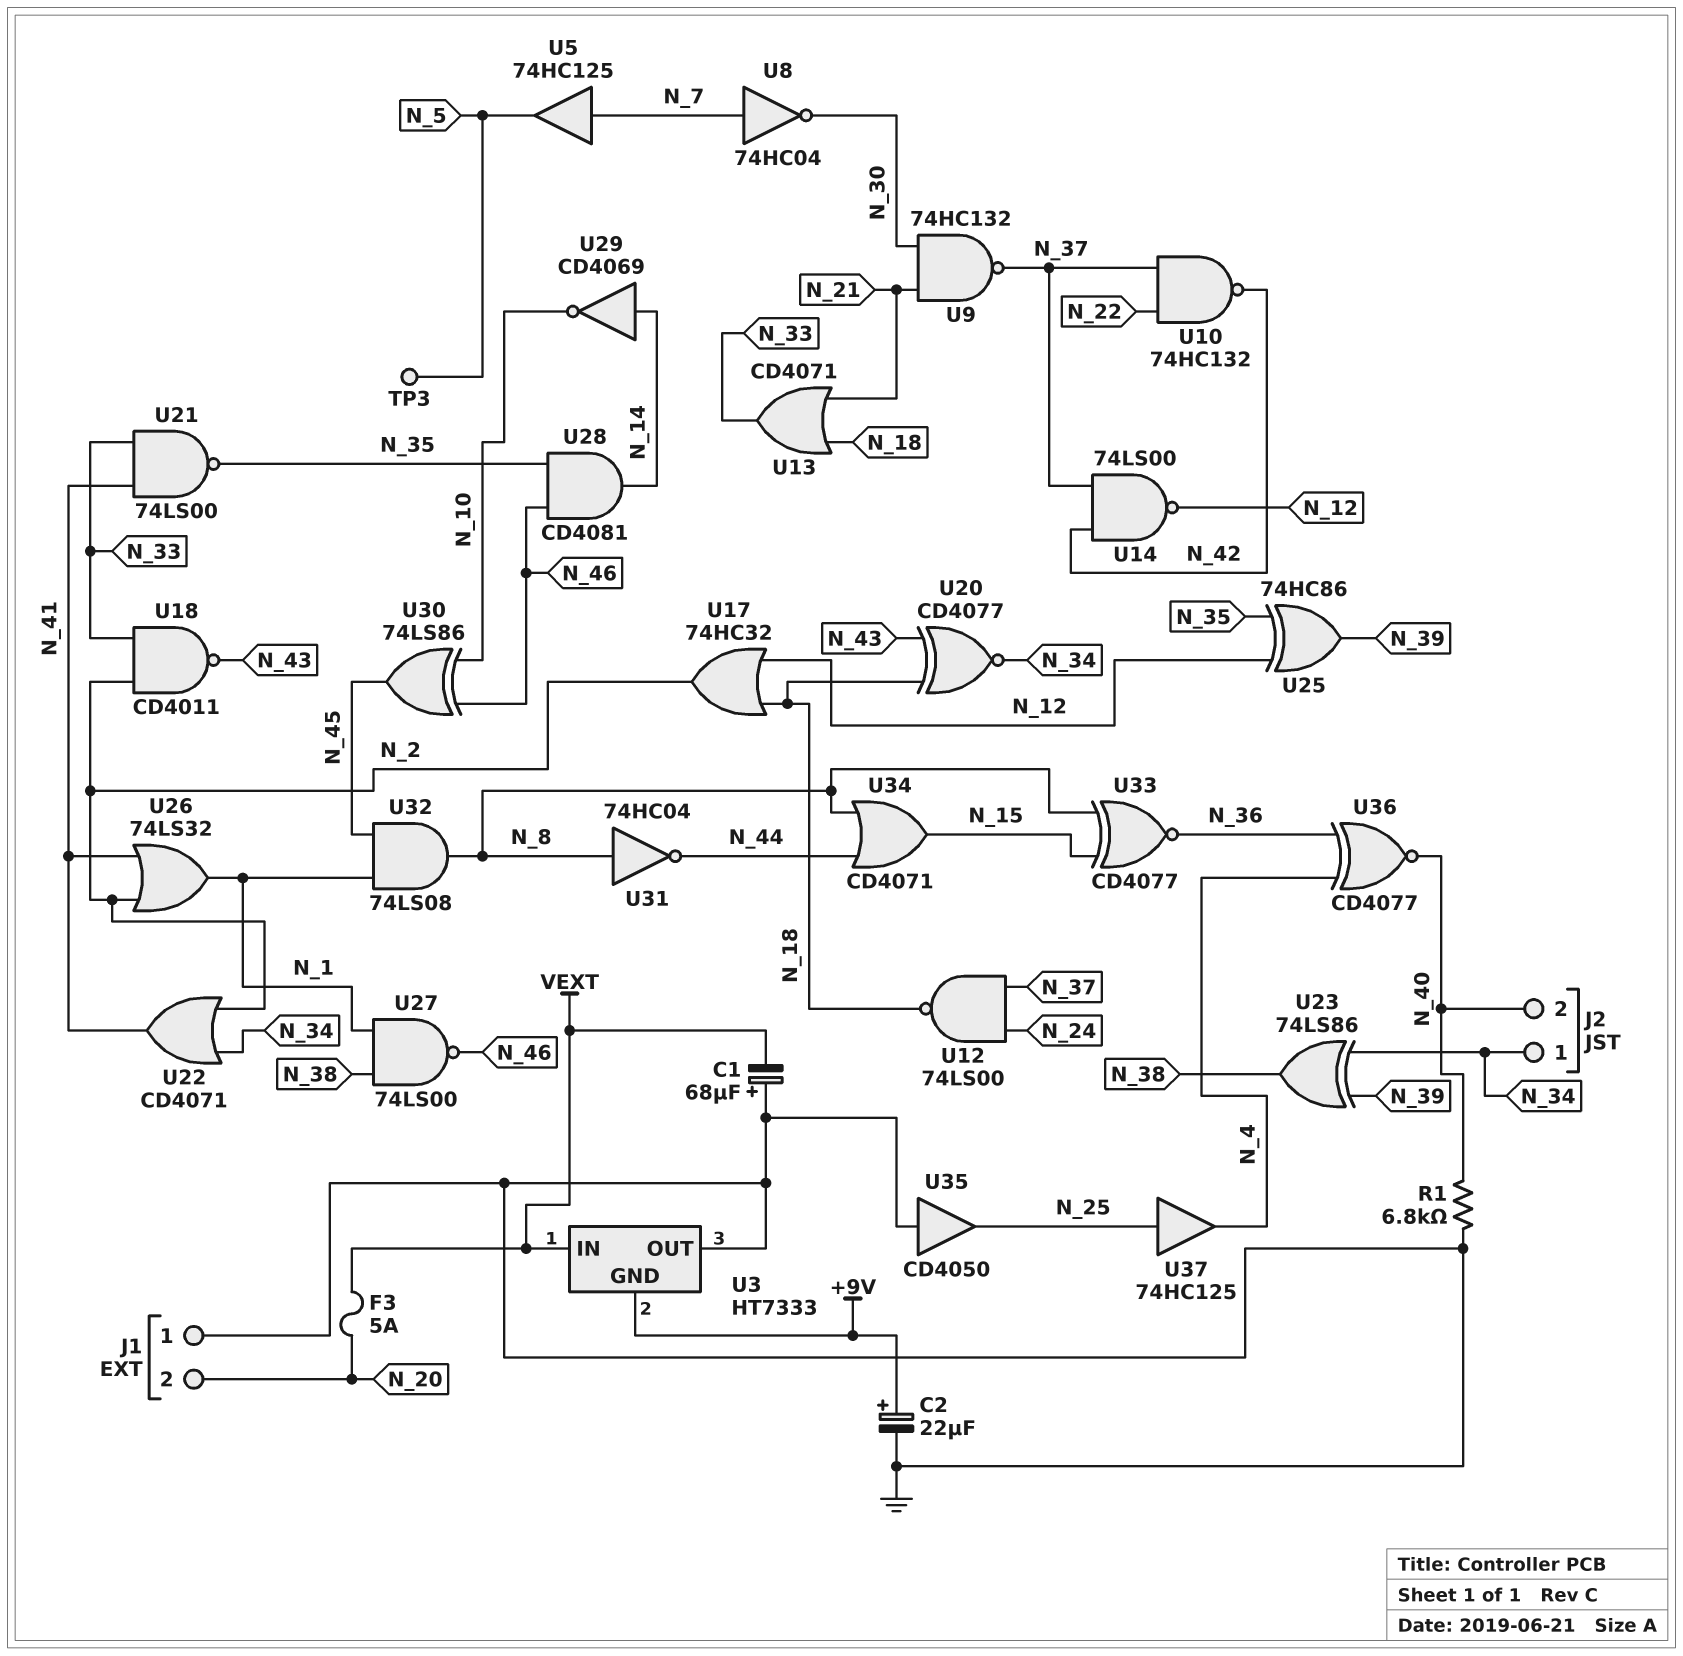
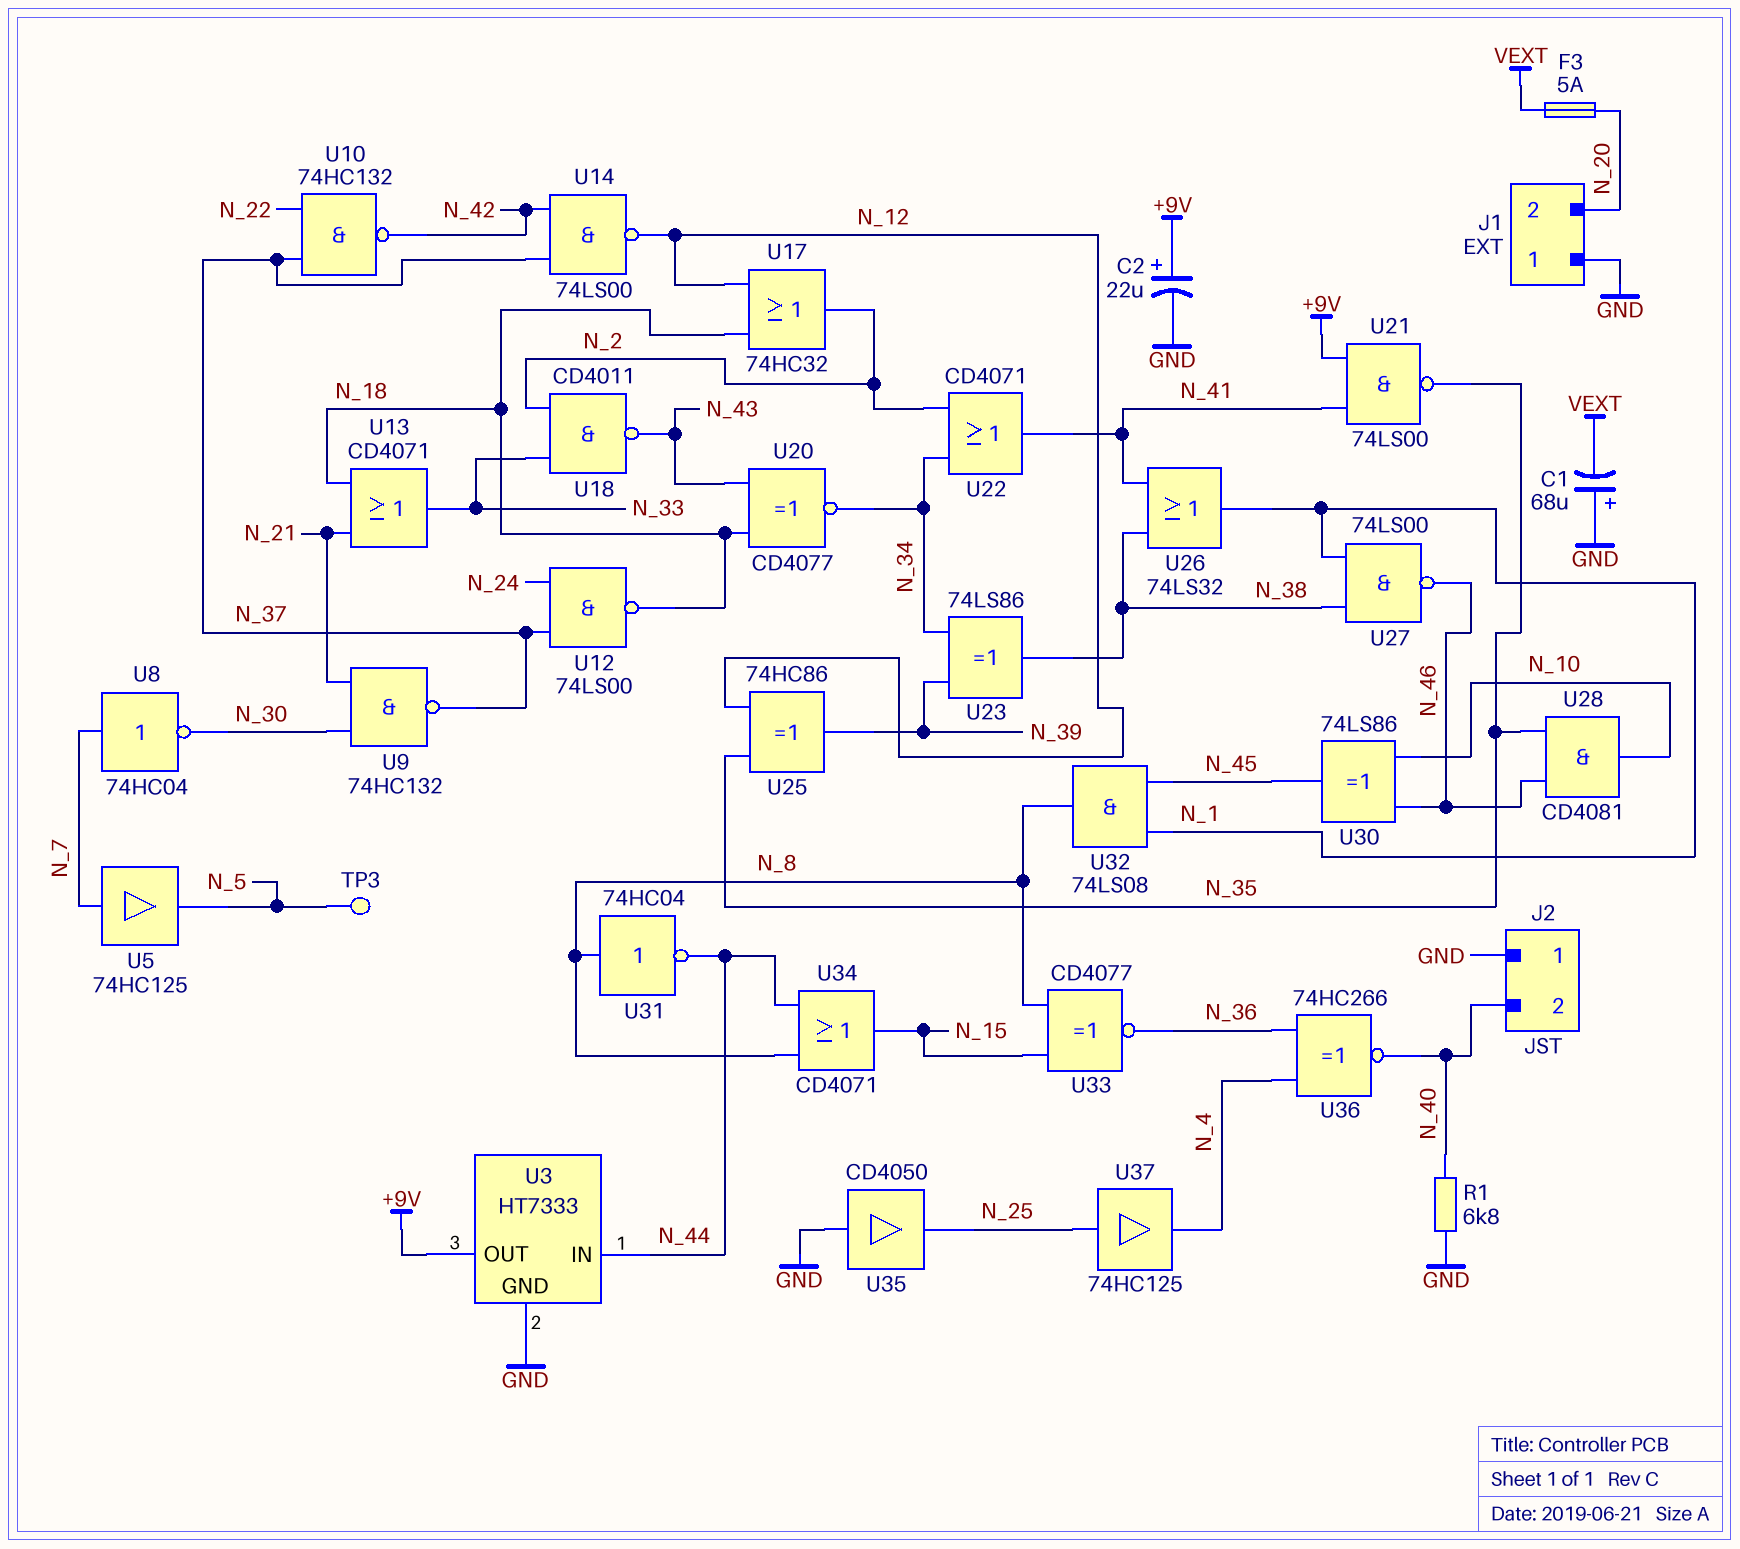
J2 pin 1: N_34 -> GND
U3 pin GND: +9V -> GND
U3 pin IN: VEXT -> N_44
U3 pin OUT: GND -> +9V
U21: NAND 74LS00 (in N_33, in N_41, out N_35) -> NAND 74LS00 (in +9V, in N_41, out N_35)
U26: OR 74LS32 (in N_2, in N_41, out N_1) -> OR 74LS32 (in N_38, in N_41, out N_1)
U28: AND CD4081 (in N_35, in N_46, out N_14) -> AND CD4081 (in N_35, in N_46, out N_10)
U29: NOT CD4069 (in N_14, out N_10) -> none
U36: XNOR CD4077 (in N_4, in N_36, out N_40) -> XNOR 74HC266 (in N_4, in N_36, out N_40)

